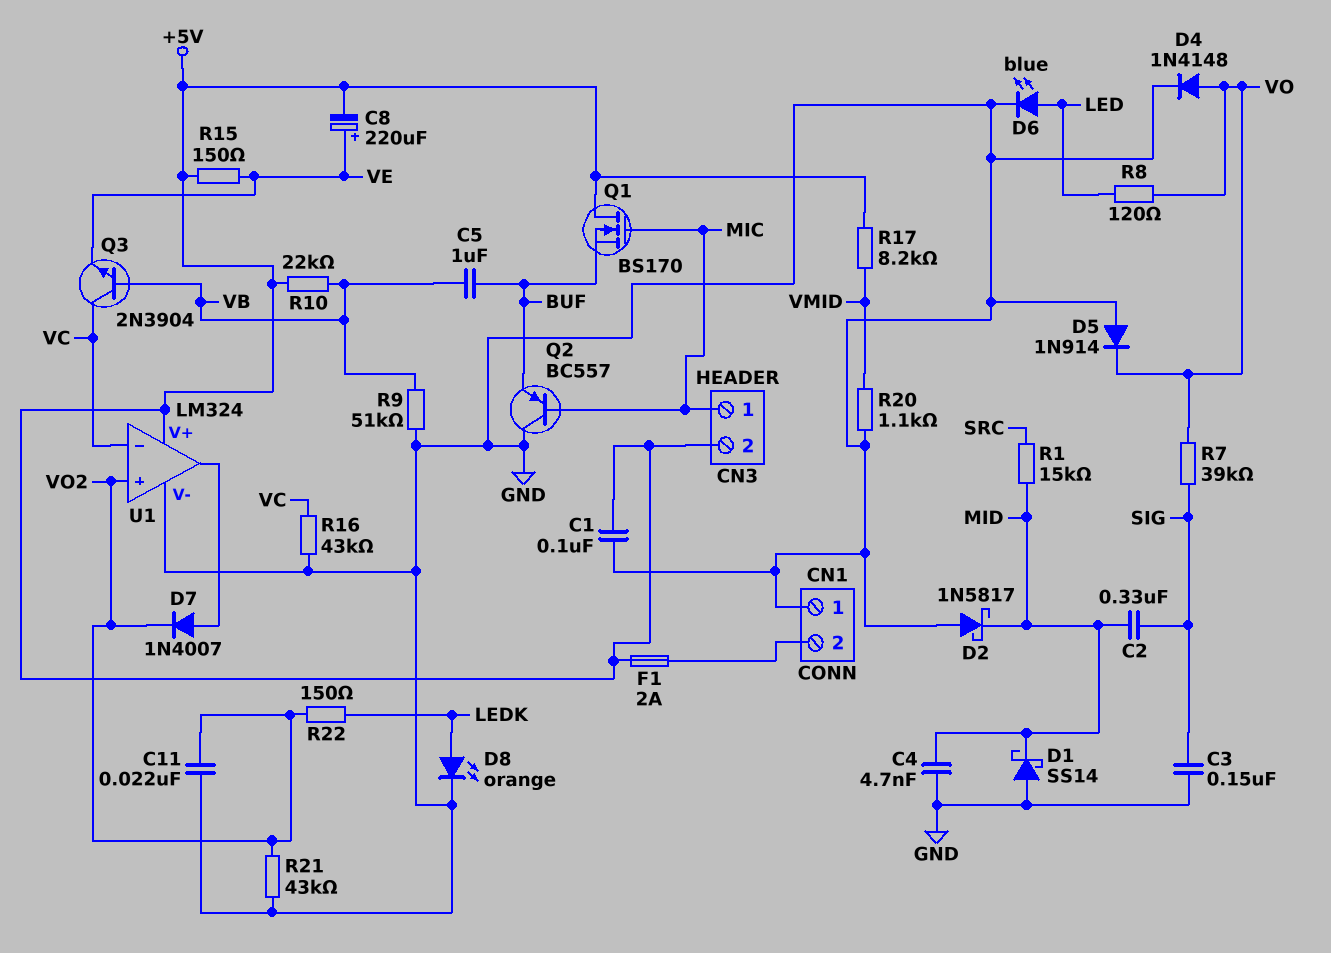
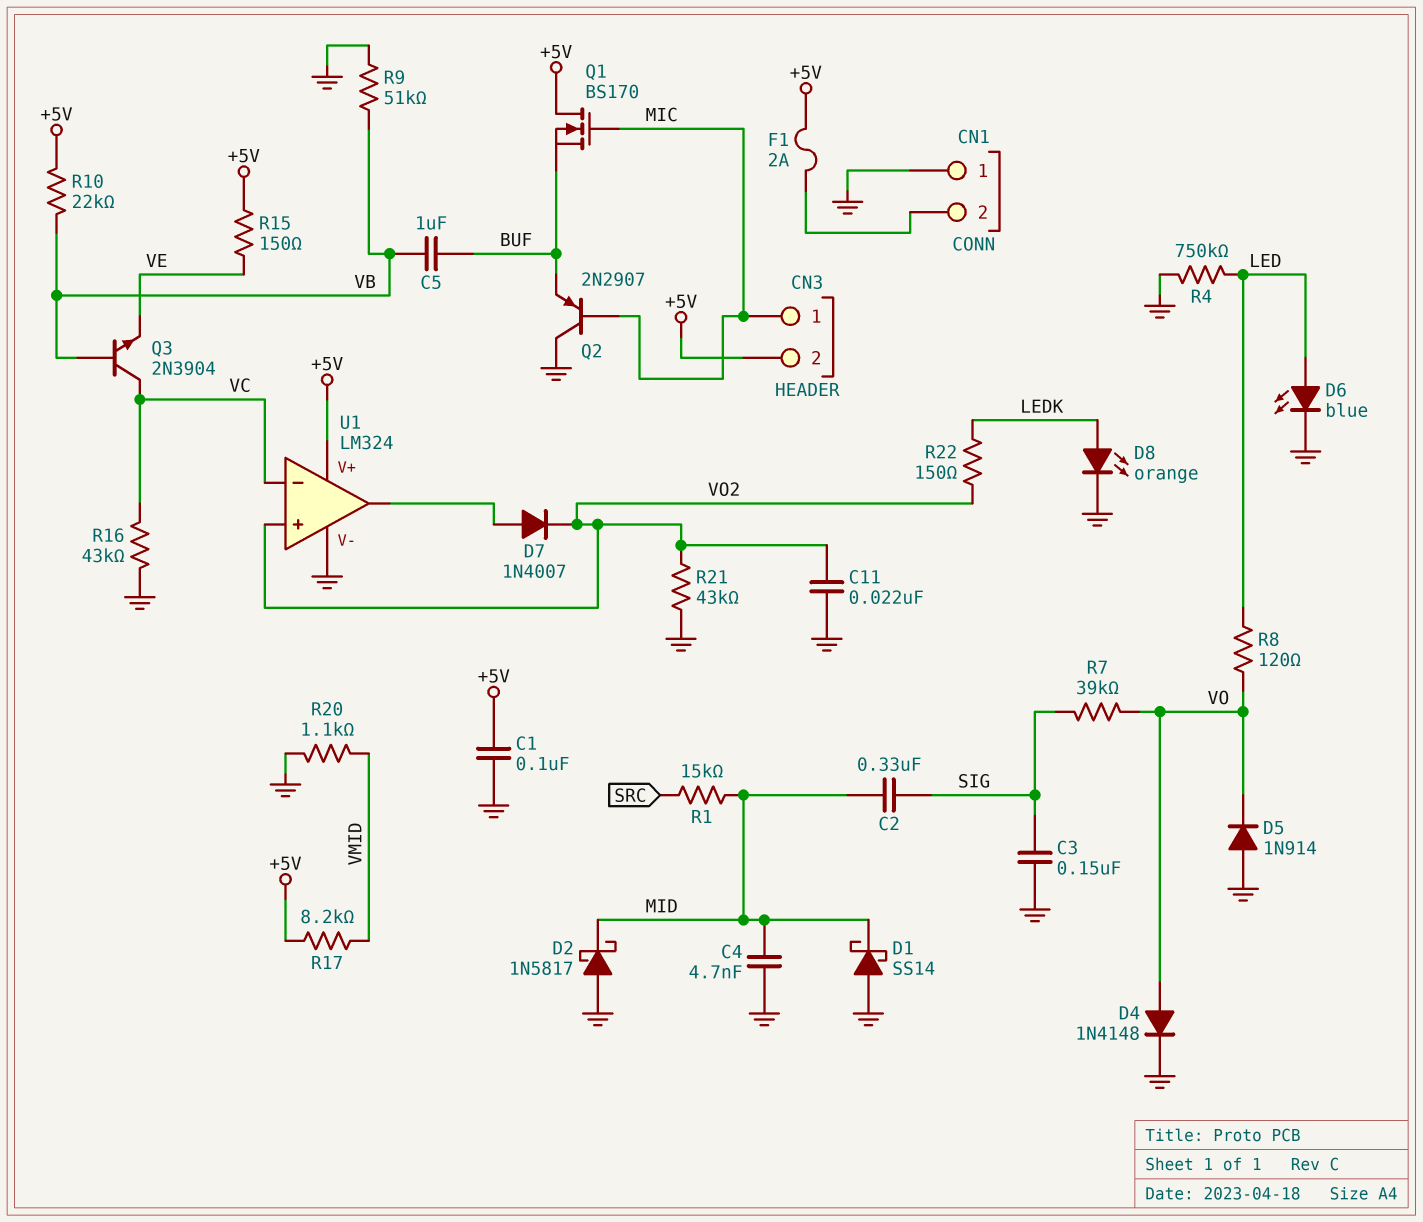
C8: 220uF (plus VE, minus +5V) -> none
Q2: PNP BC557 (B MIC, C GND, E BUF) -> PNP 2N2907 (B MIC, C GND, E BUF)
R4: none -> 750k (GND, LED)

